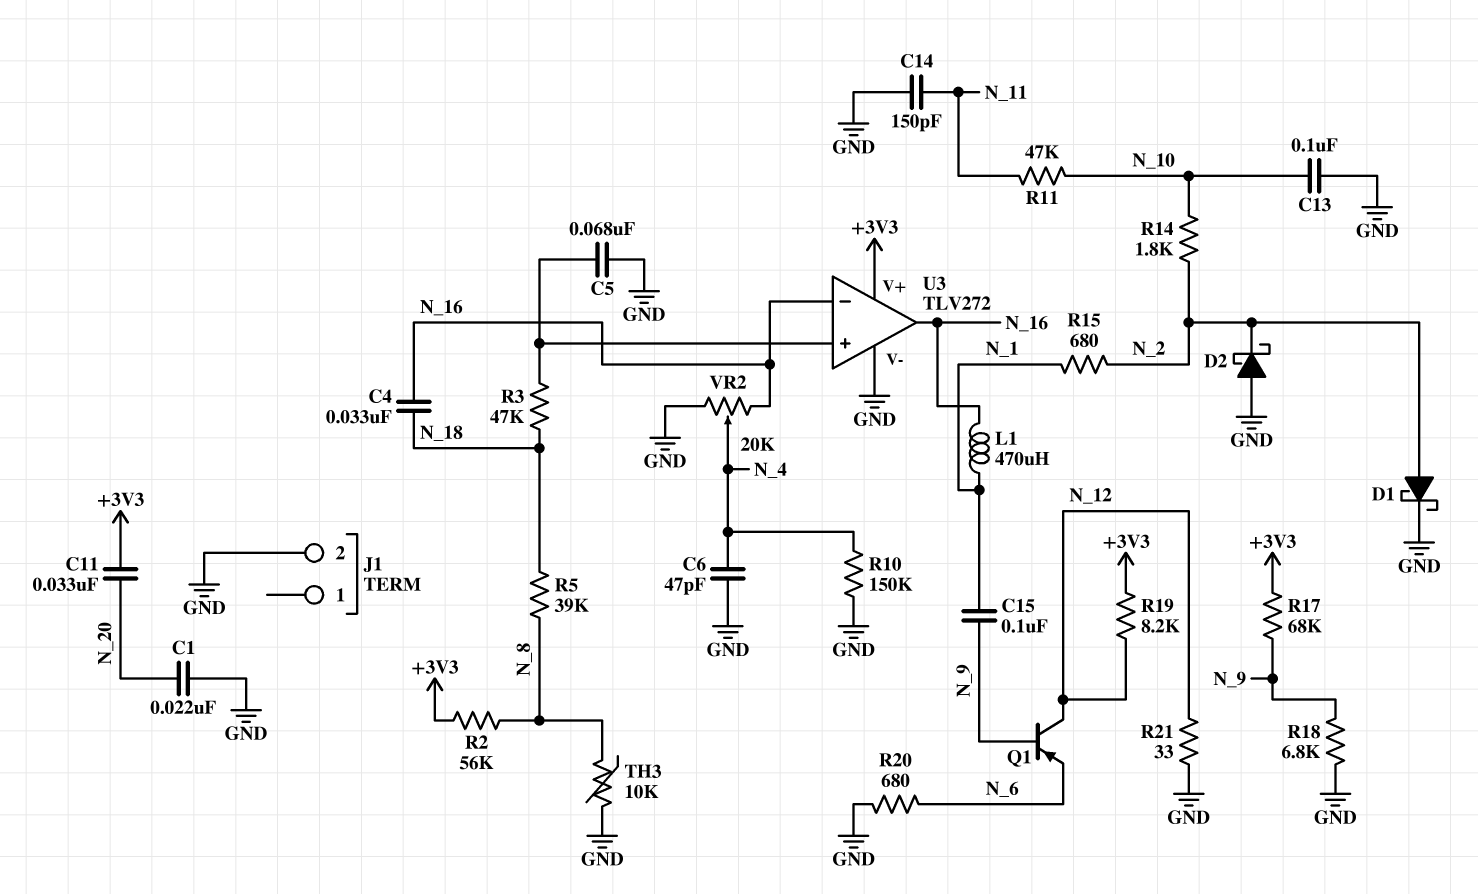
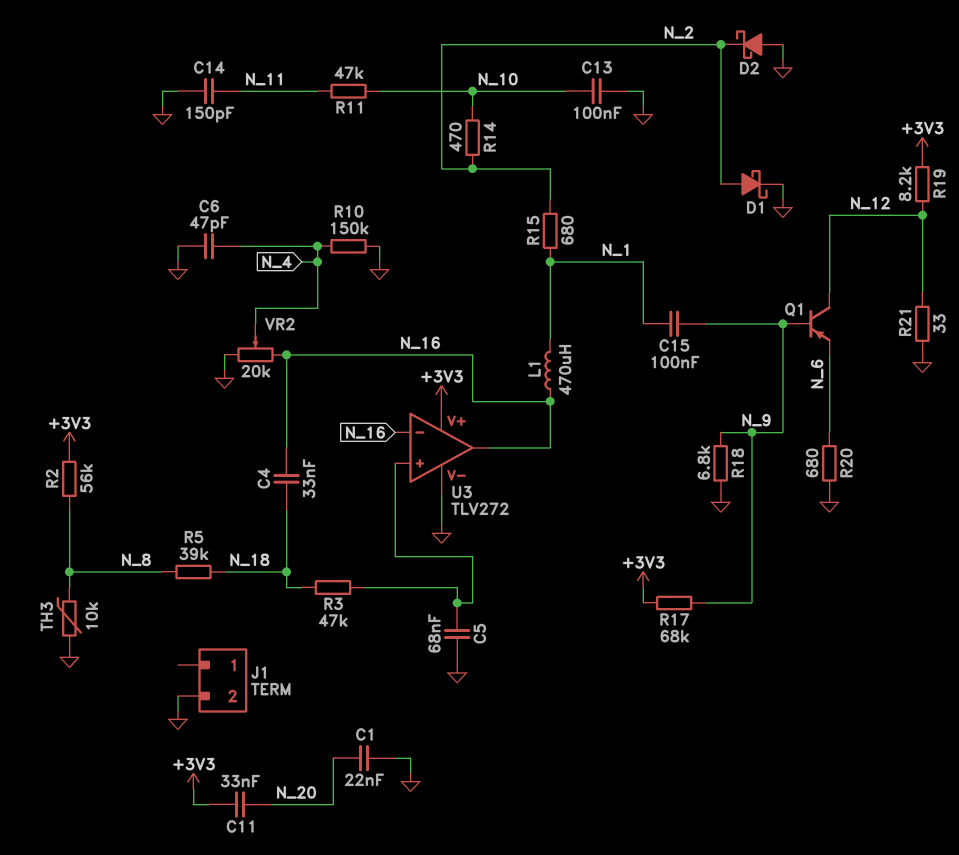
R14: 1.8k (N_2, N_10) -> 470 (N_2, N_10)

